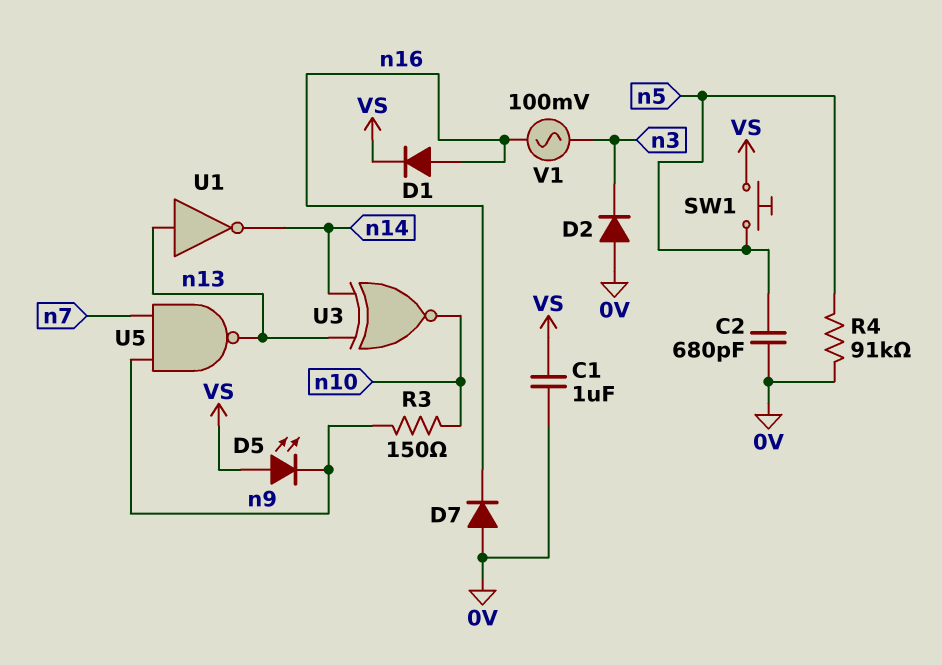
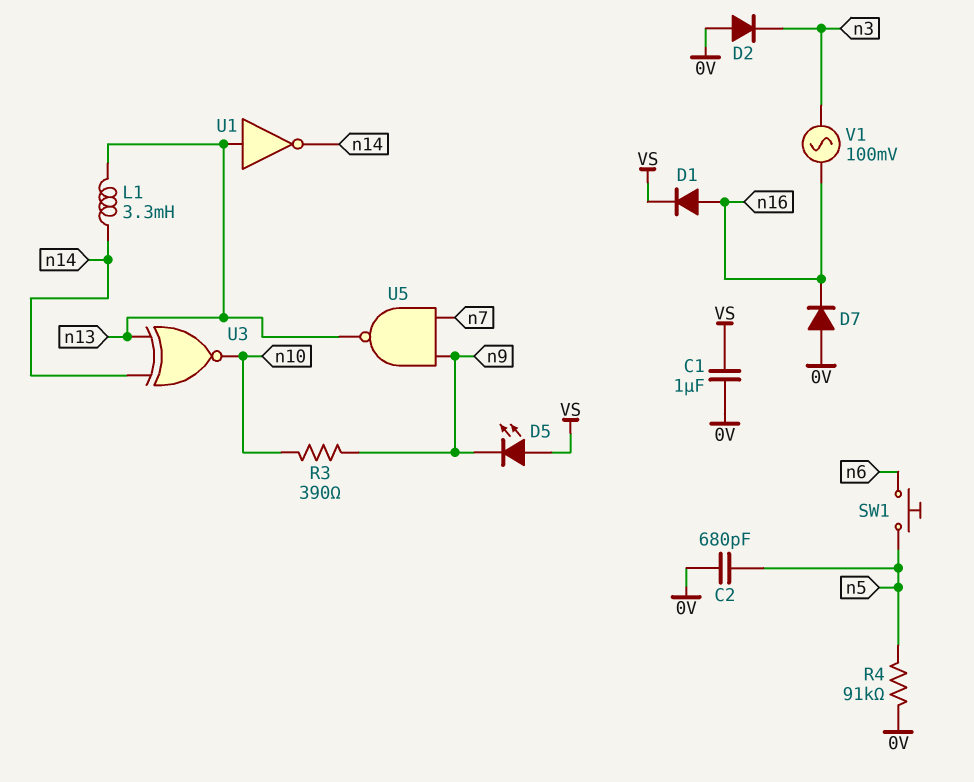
L1: none -> 3.3mH (n13, n14)
R3: 150 (n9, n10) -> 390 (n9, n10)
SW1: button (VS, n5) -> button (n5, n6)

